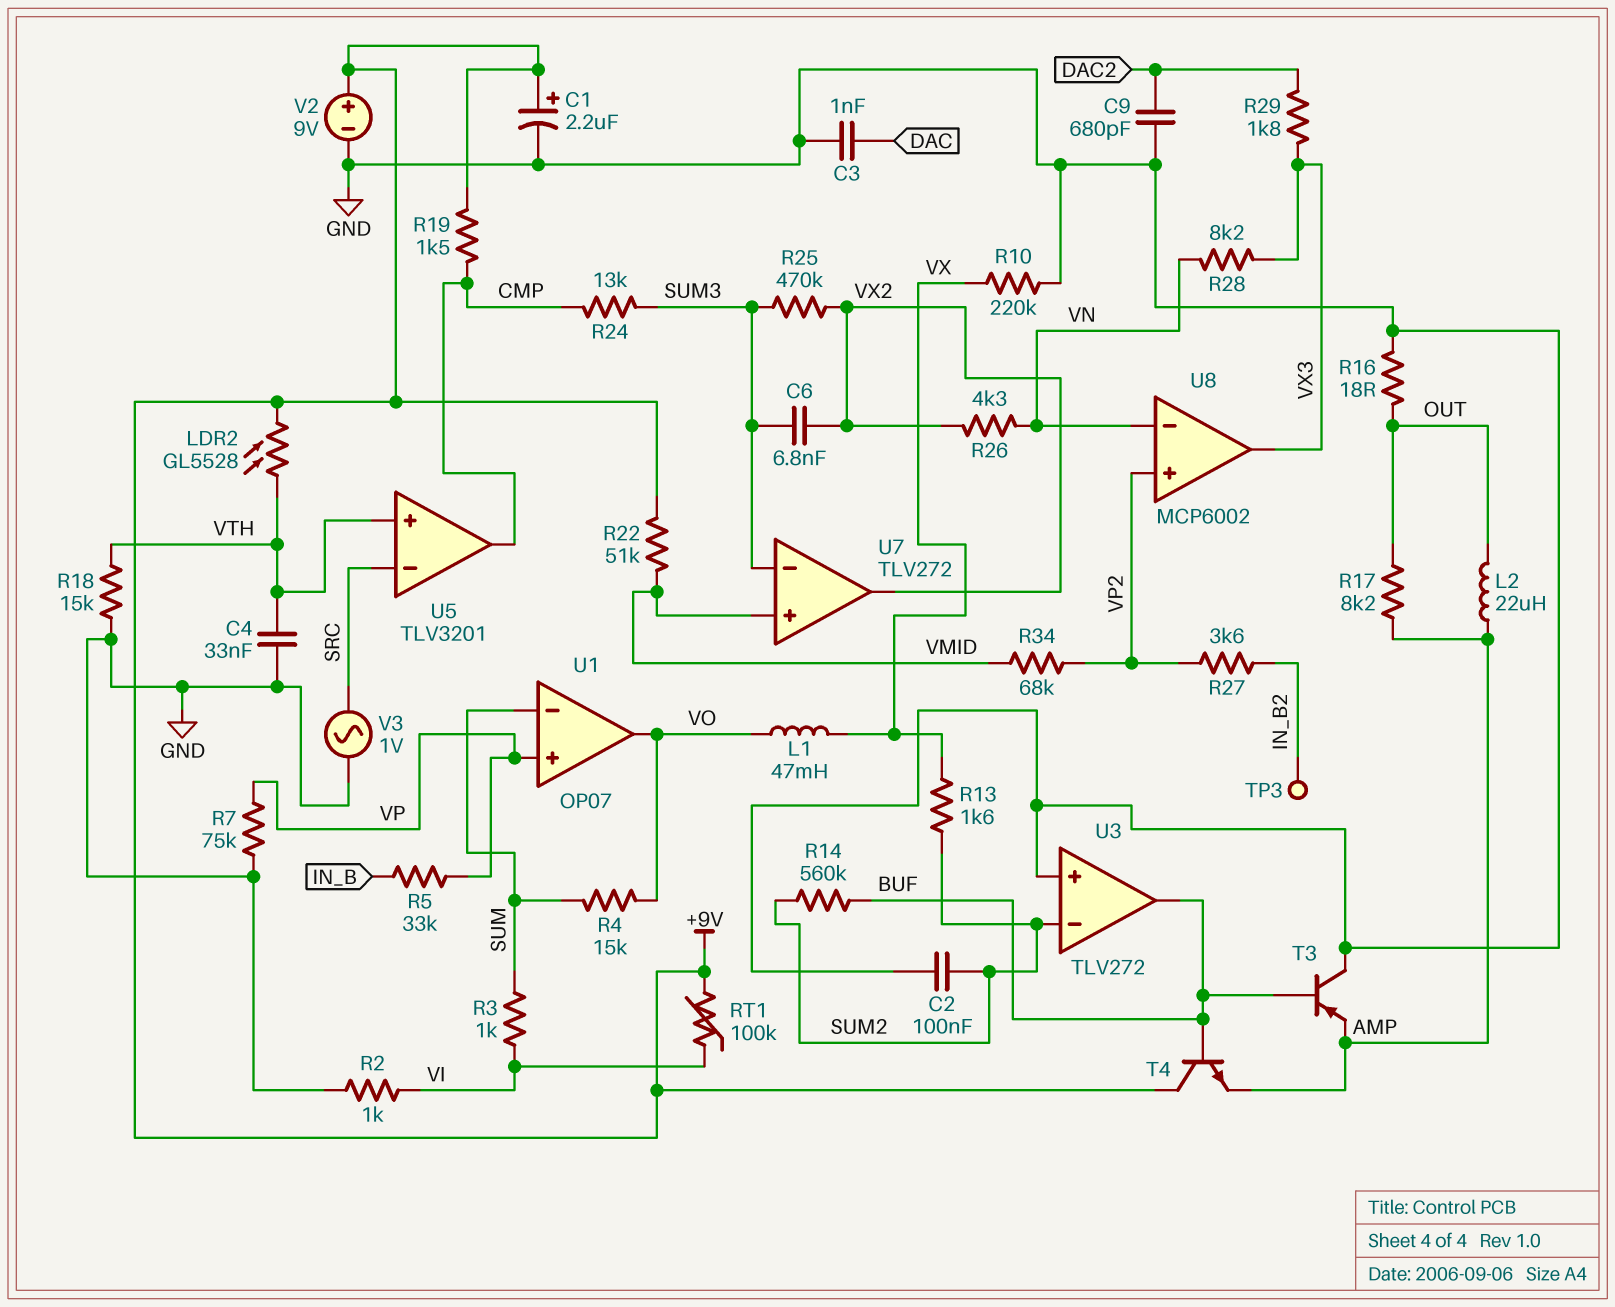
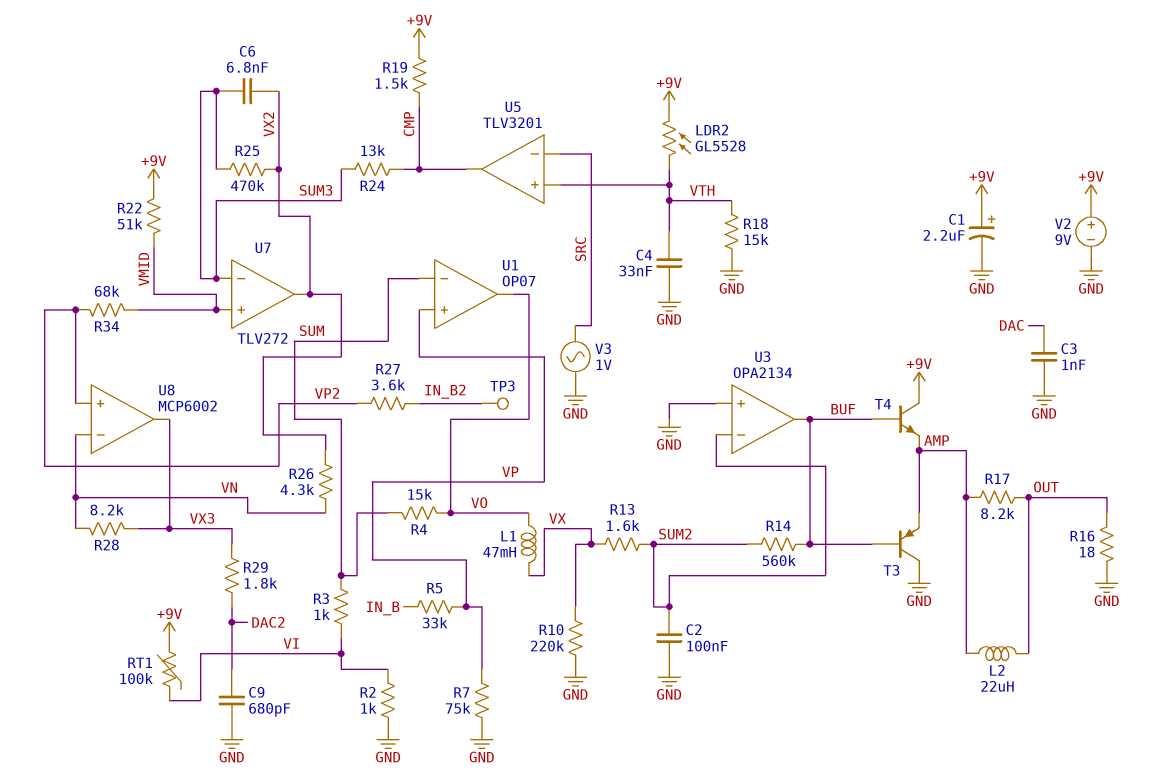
U3: TLV272 -> OPA2134

